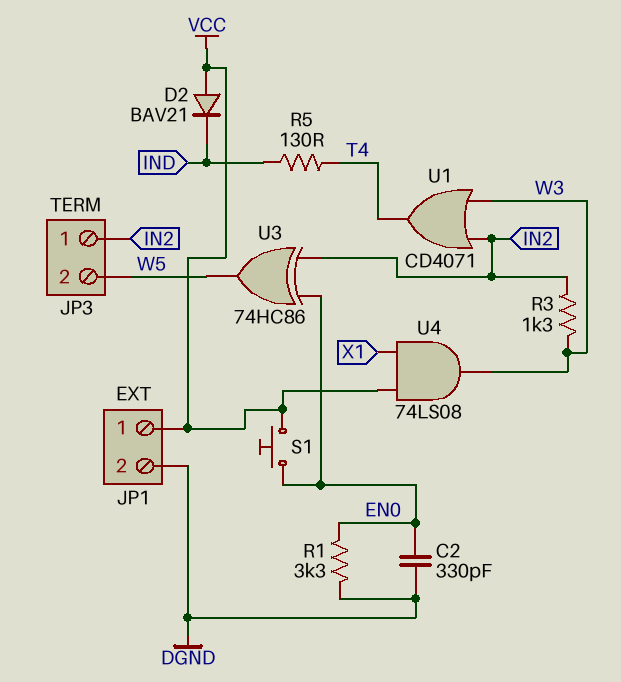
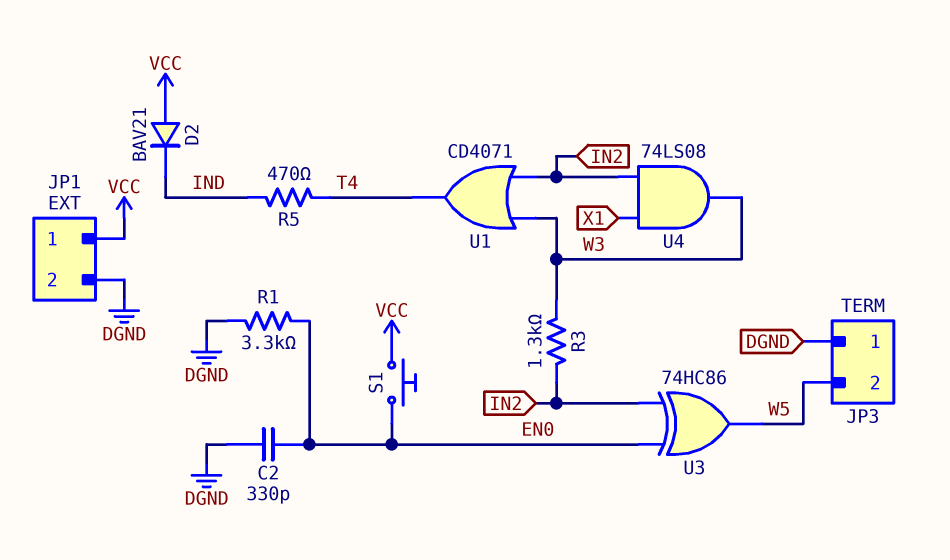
JP3 pin 1: IN2 -> DGND
R5: 130 (IND, T4) -> 470 (IND, T4)
U4: AND 74LS08 (in VCC, in X1, out W3) -> AND 74LS08 (in IN2, in X1, out W3)

